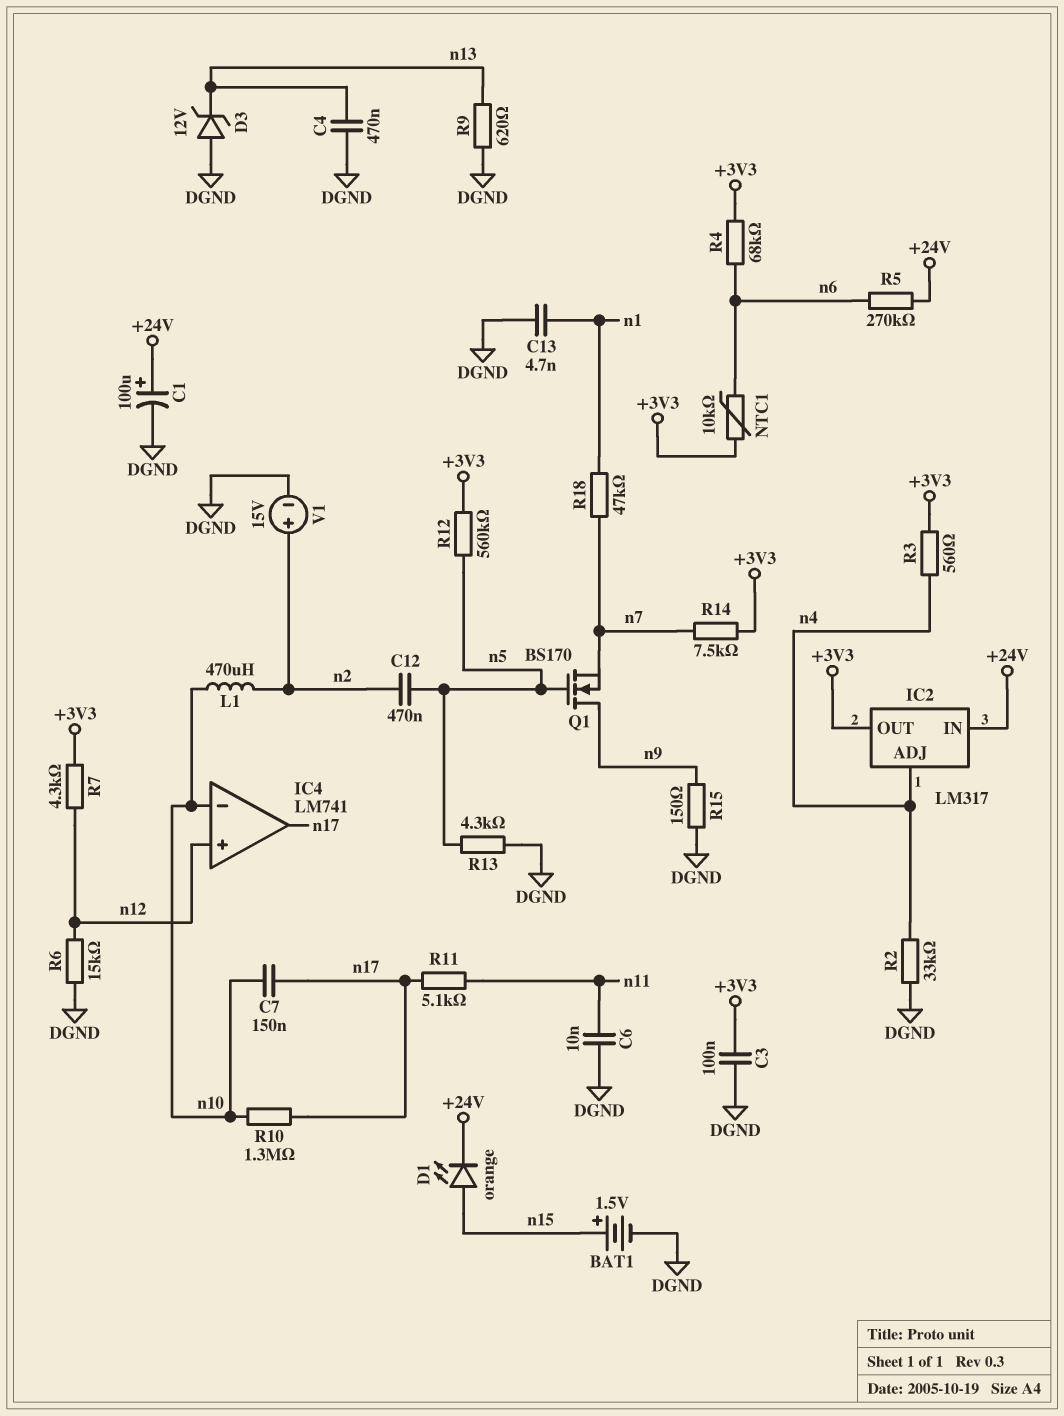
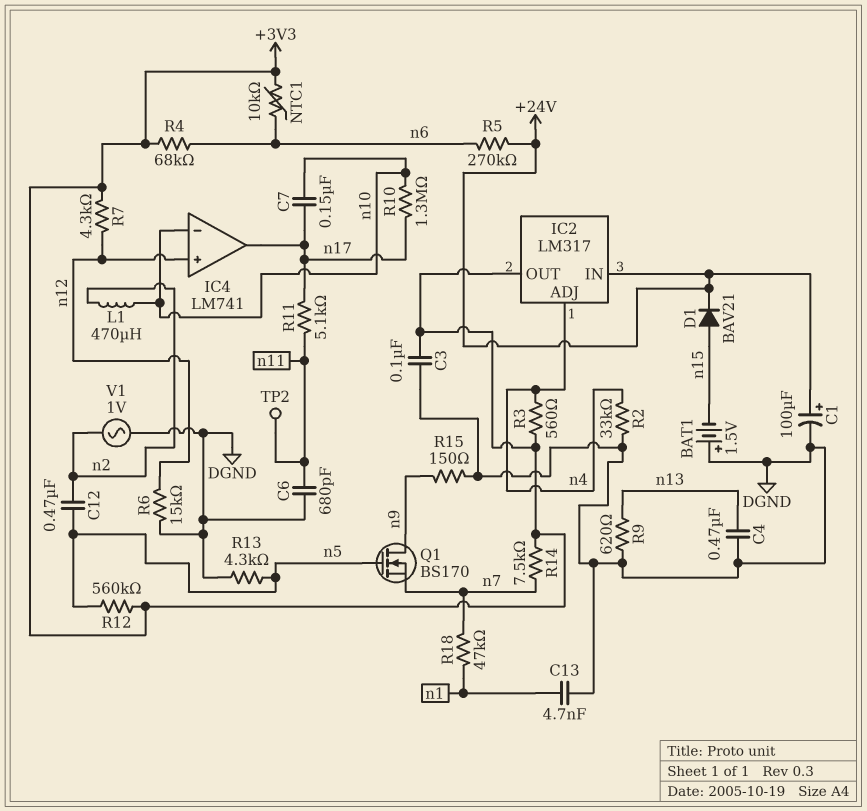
BAT1: 1.5V (plus n15, minus DGND) -> 1.5V (plus DGND, minus n15)
C6: 10nF (DGND, n11) -> 680pF (DGND, n11)
D1: LED orange (A n15, K +24V) -> diode BAV21 (A n15, K +24V)
D3: zener 12V (A DGND, K n13) -> none
TP2: none -> test point (n11)
V1: 15V (plus n2, minus DGND) -> AC 1V (DGND, n2)

